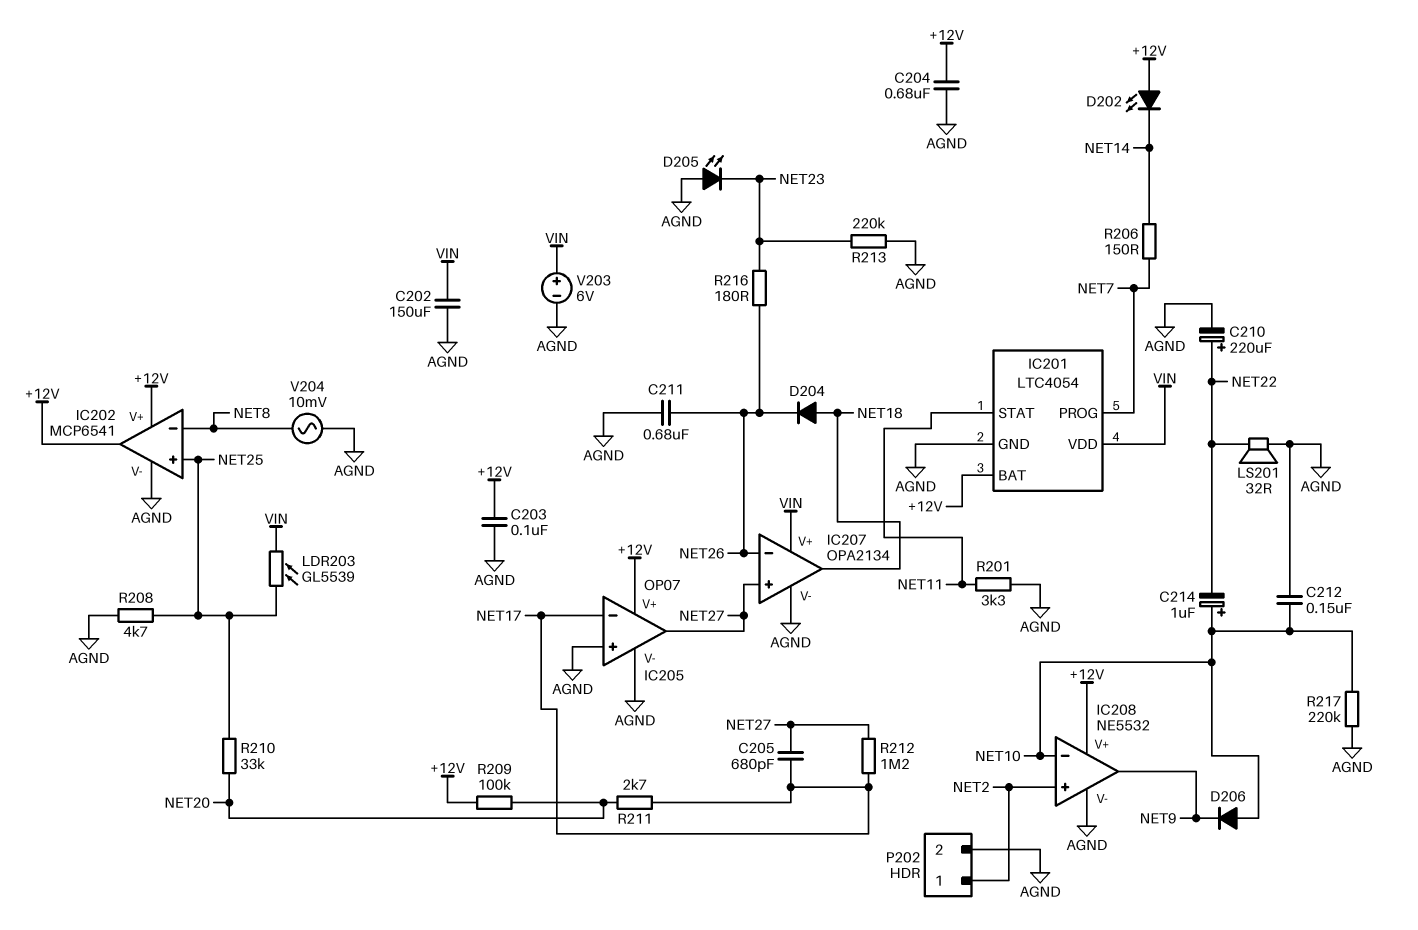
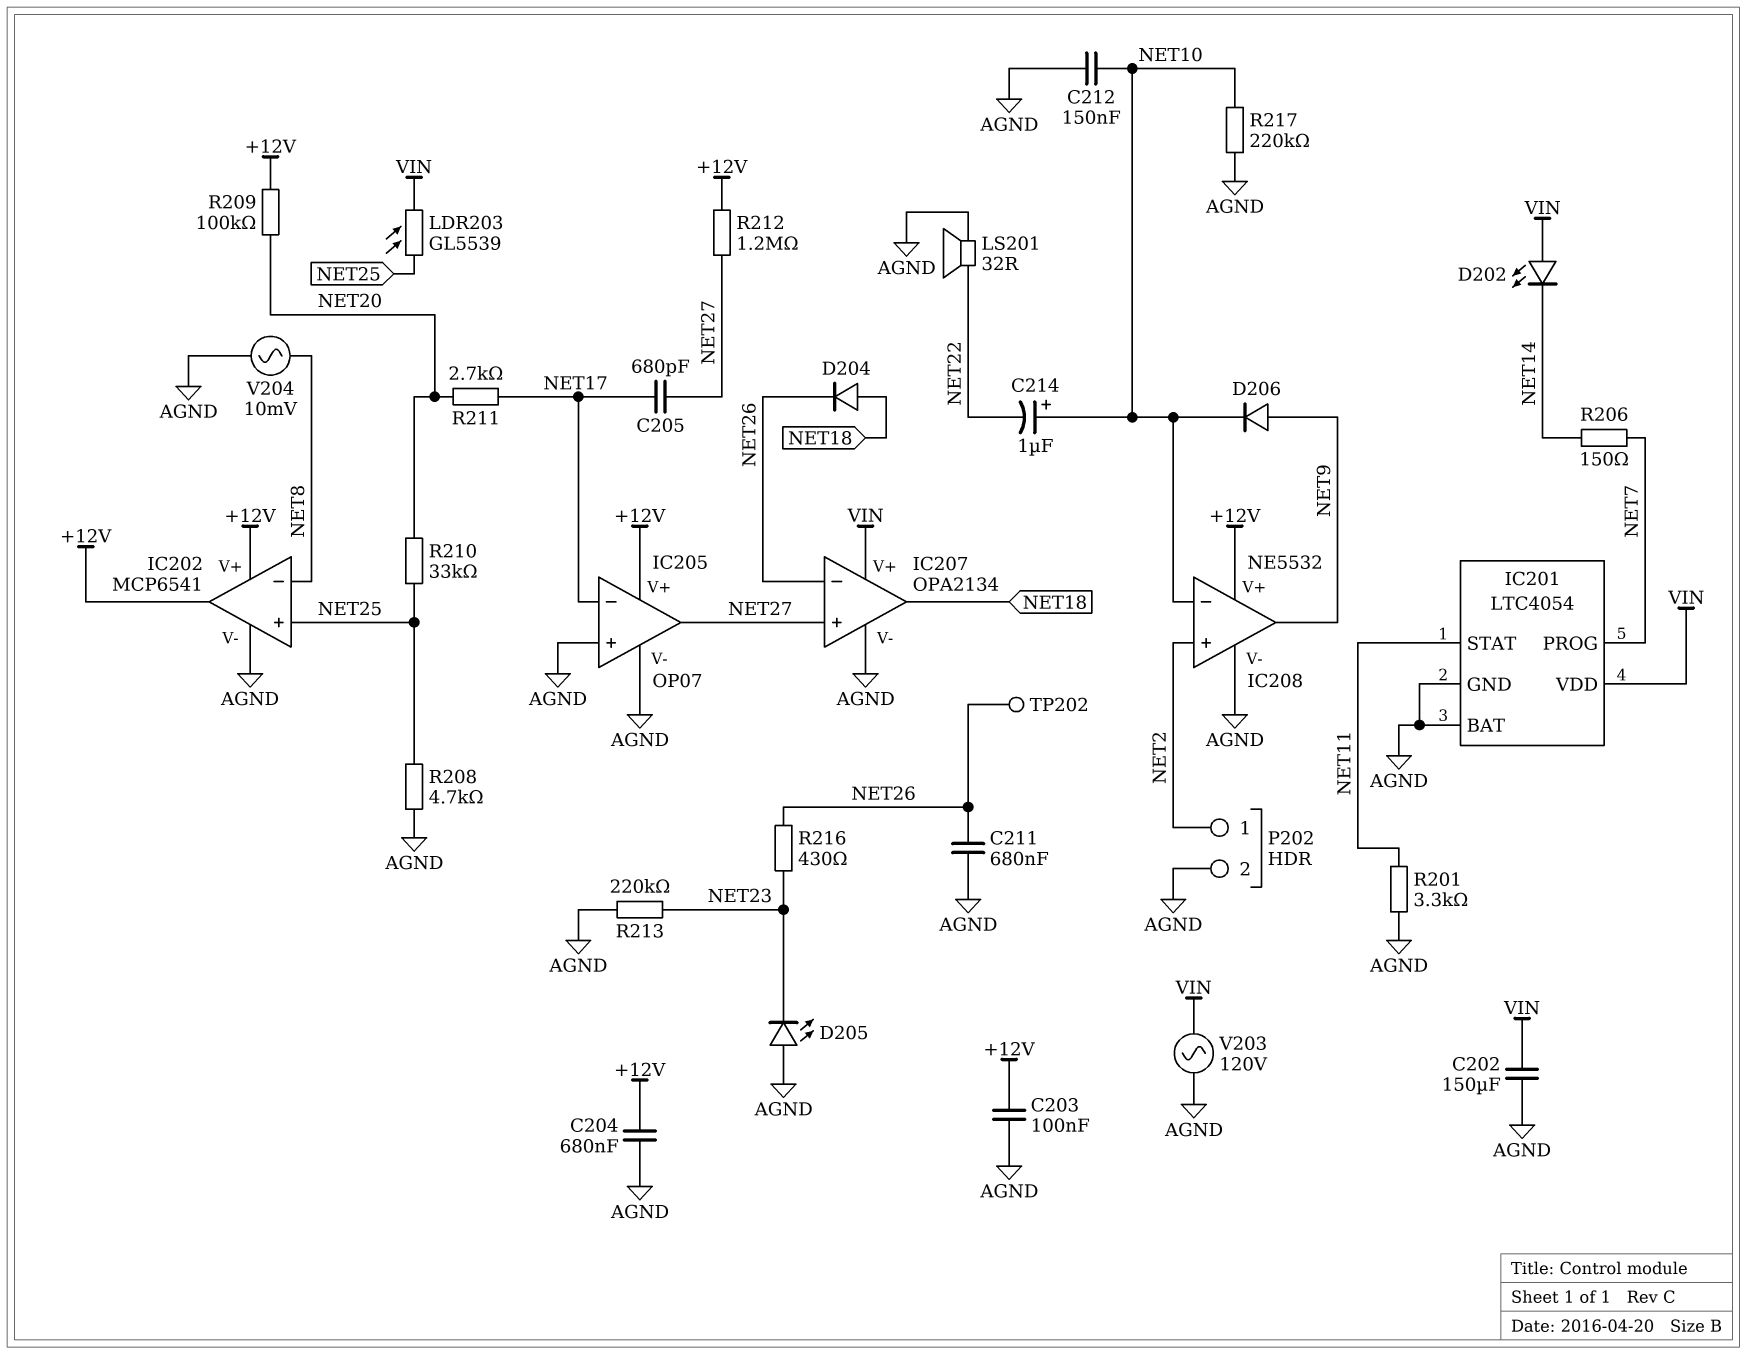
C210: 220uF (plus NET22, minus AGND) -> none
D202: LED (A +12V, K NET14) -> LED (A VIN, K NET14)
D206: diode (A NET10, K NET9) -> diode (A NET9, K NET10)
IC201 pin BAT: +12V -> AGND
R212: 1.2M (NET17, NET27) -> 1.2M (+12V, NET27)
R216: 180 (NET23, NET26) -> 430 (NET23, NET26)
TP202: none -> test point (NET26)
V203: 6V (plus VIN, minus AGND) -> AC 120V (AGND, VIN)

